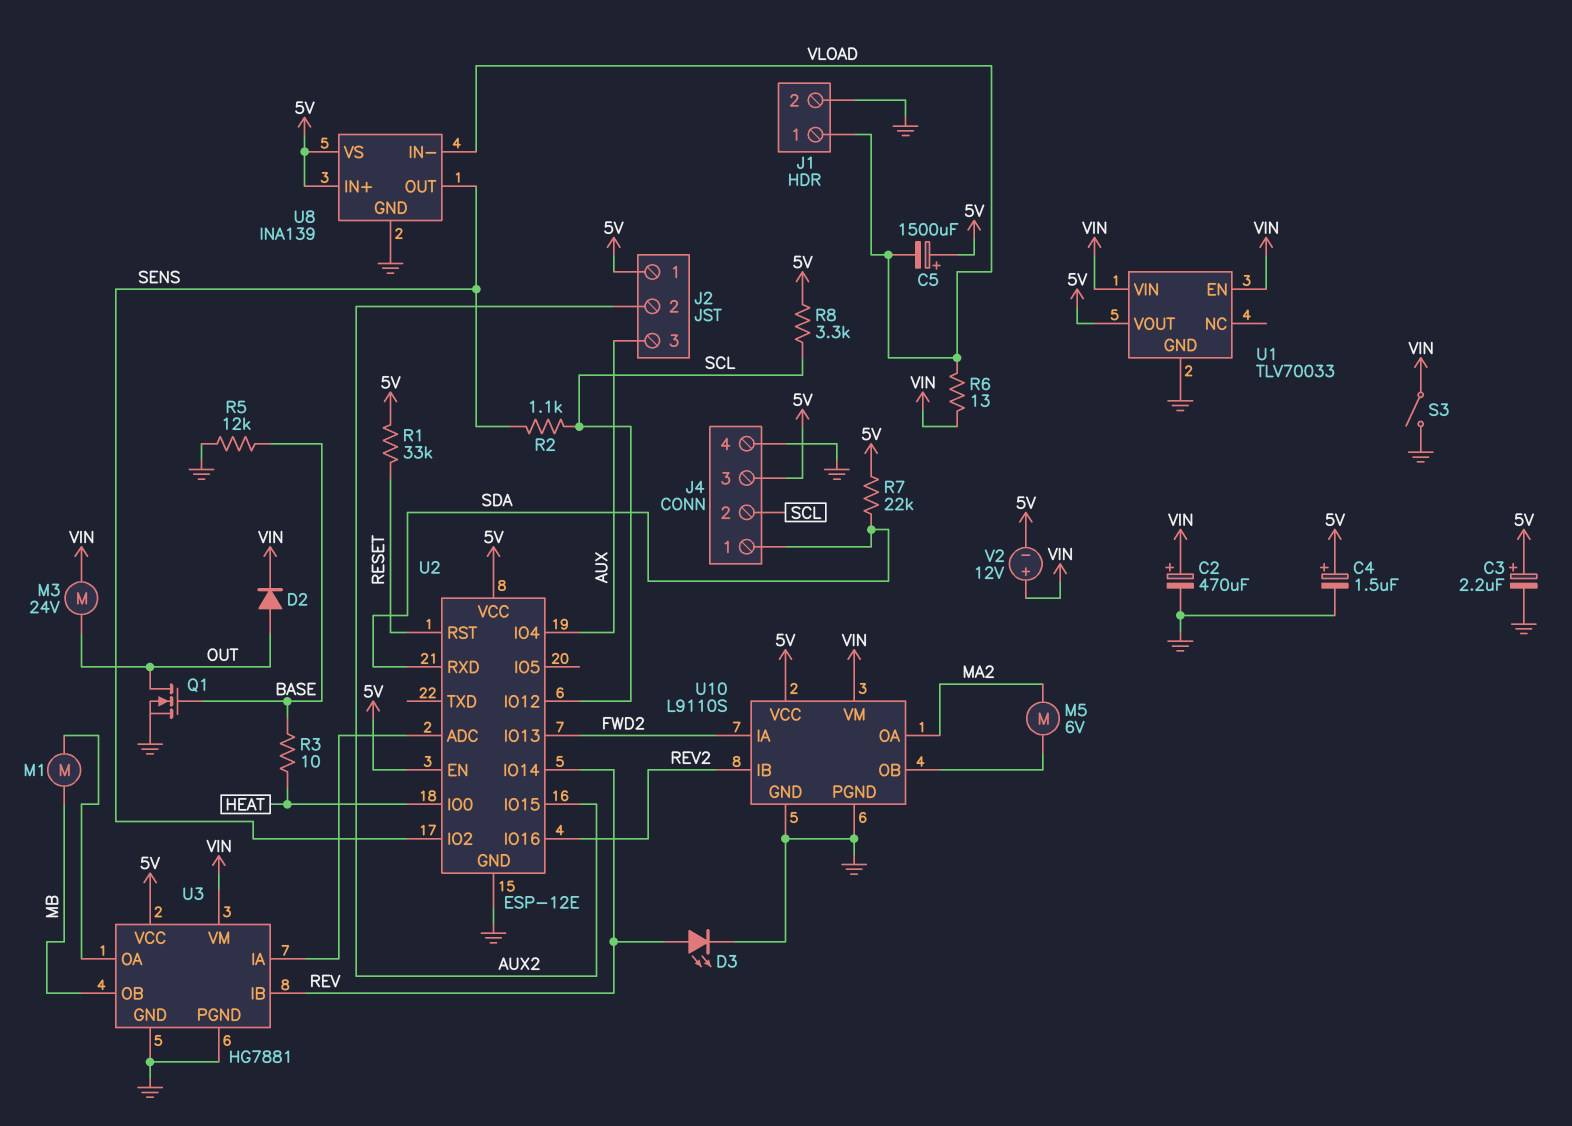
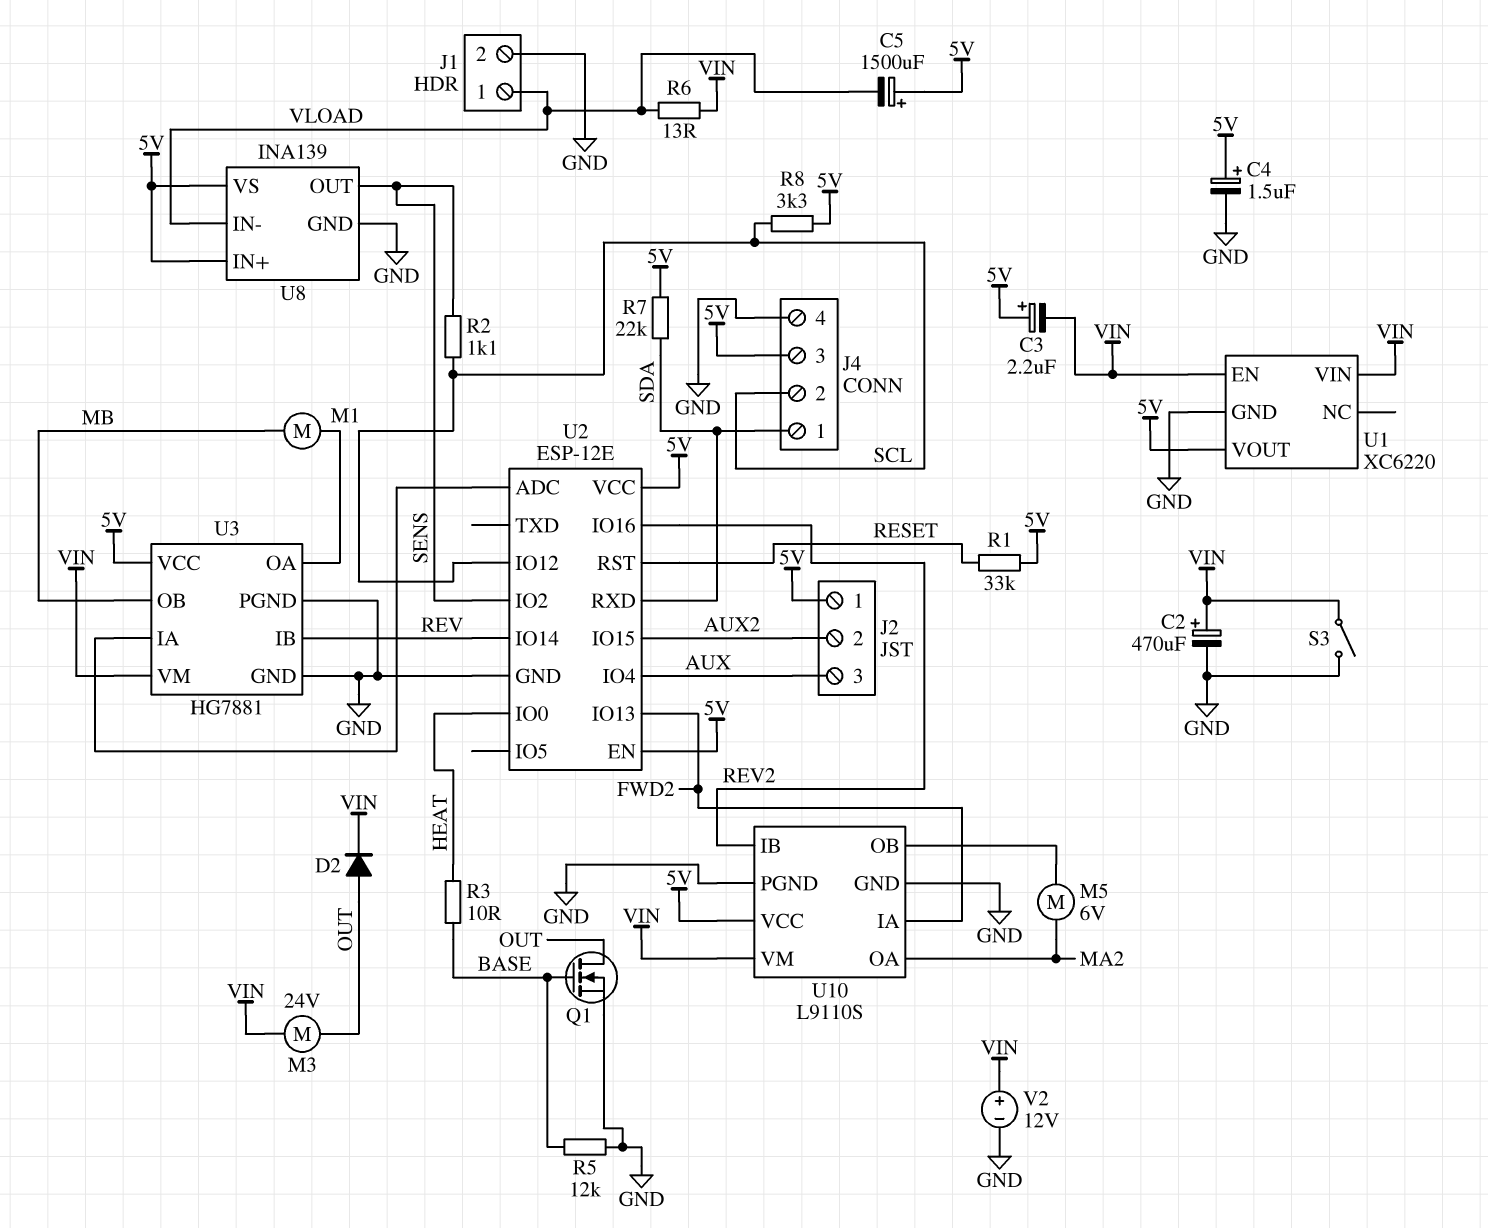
C3: 2.2uF (plus 5V, minus GND) -> 2.2uF (plus 5V, minus VIN)
D3: LED (A REV, K GND) -> none
U1: TLV70033 -> XC6220
V2: 12V (plus VIN, minus 5V) -> 12V (plus VIN, minus GND)

